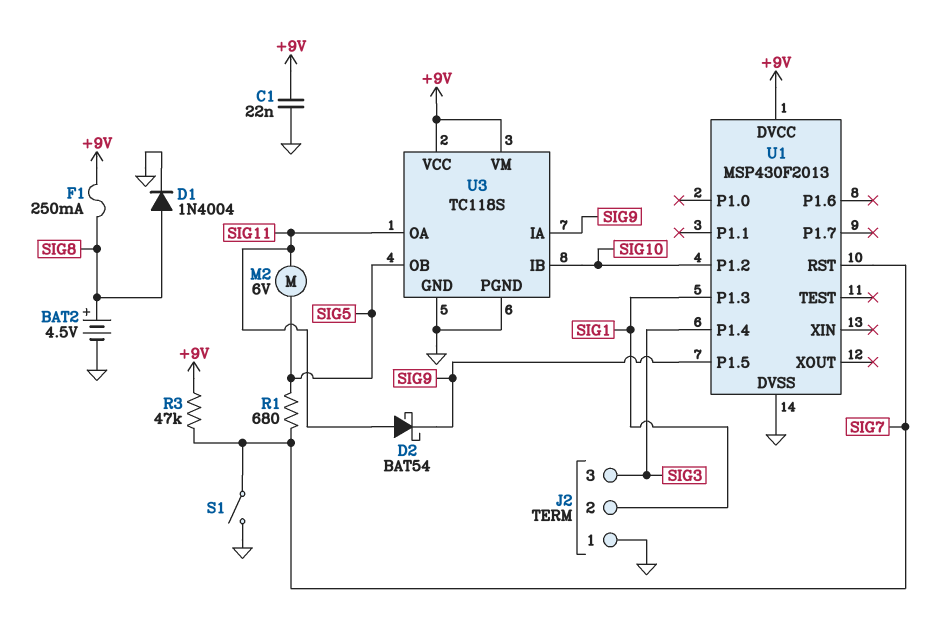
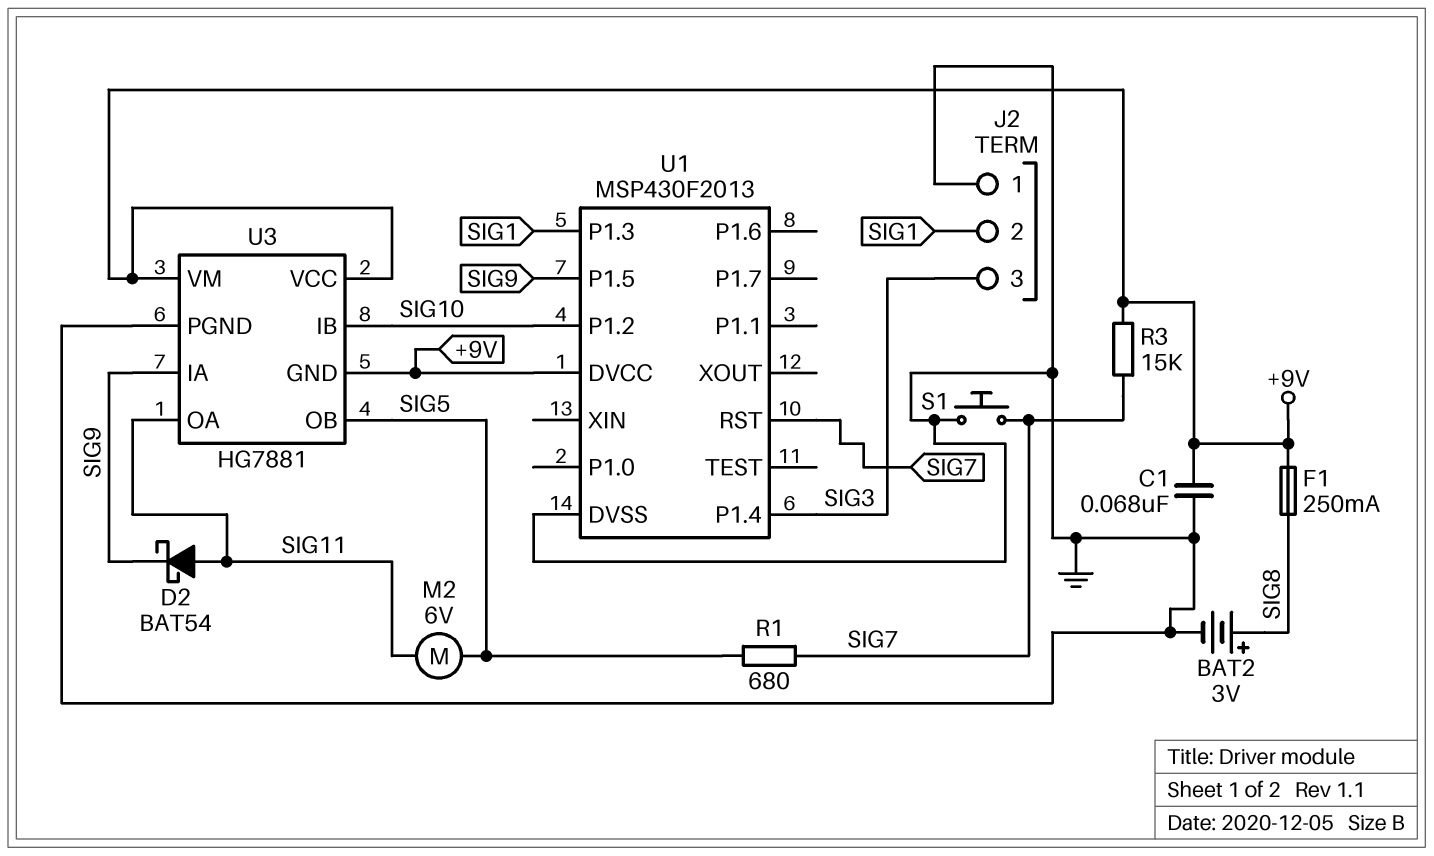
BAT2: 4.5V (plus SIG8, minus GND) -> 3V (plus SIG8, minus GND)
C1: 22nF (+9V, GND) -> 68nF (+9V, GND)
D1: diode 1N4004 (A SIG8, K GND) -> none
R3: 47k (+9V, SIG7) -> 15k (+9V, SIG7)
S1: switch (GND, SIG7) -> button (GND, SIG7)
U3: TC118S -> HG7881
U3 pin GND: GND -> +9V

